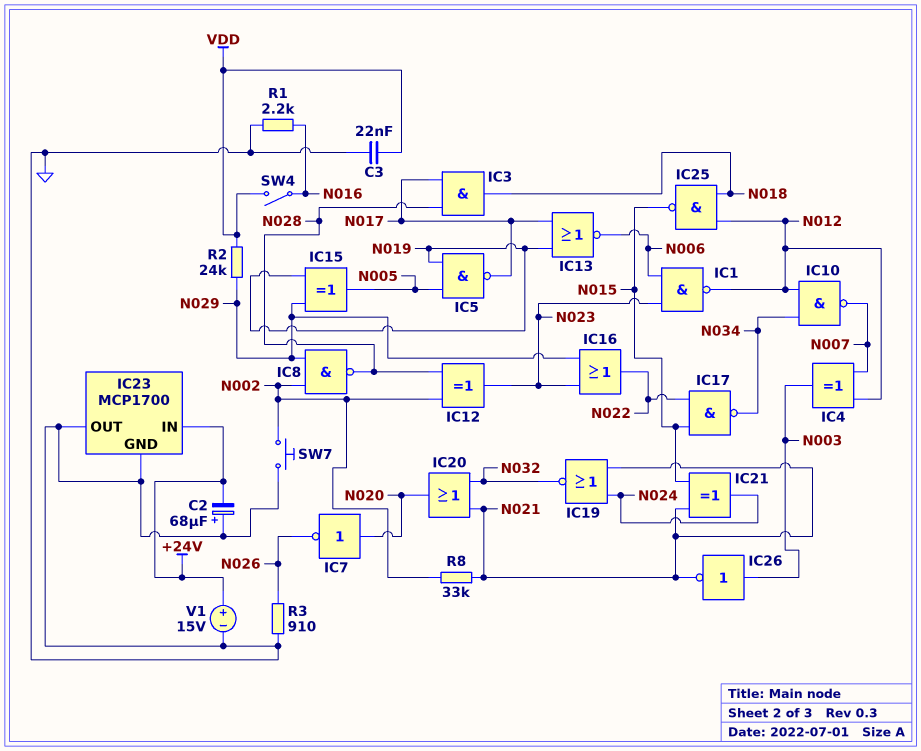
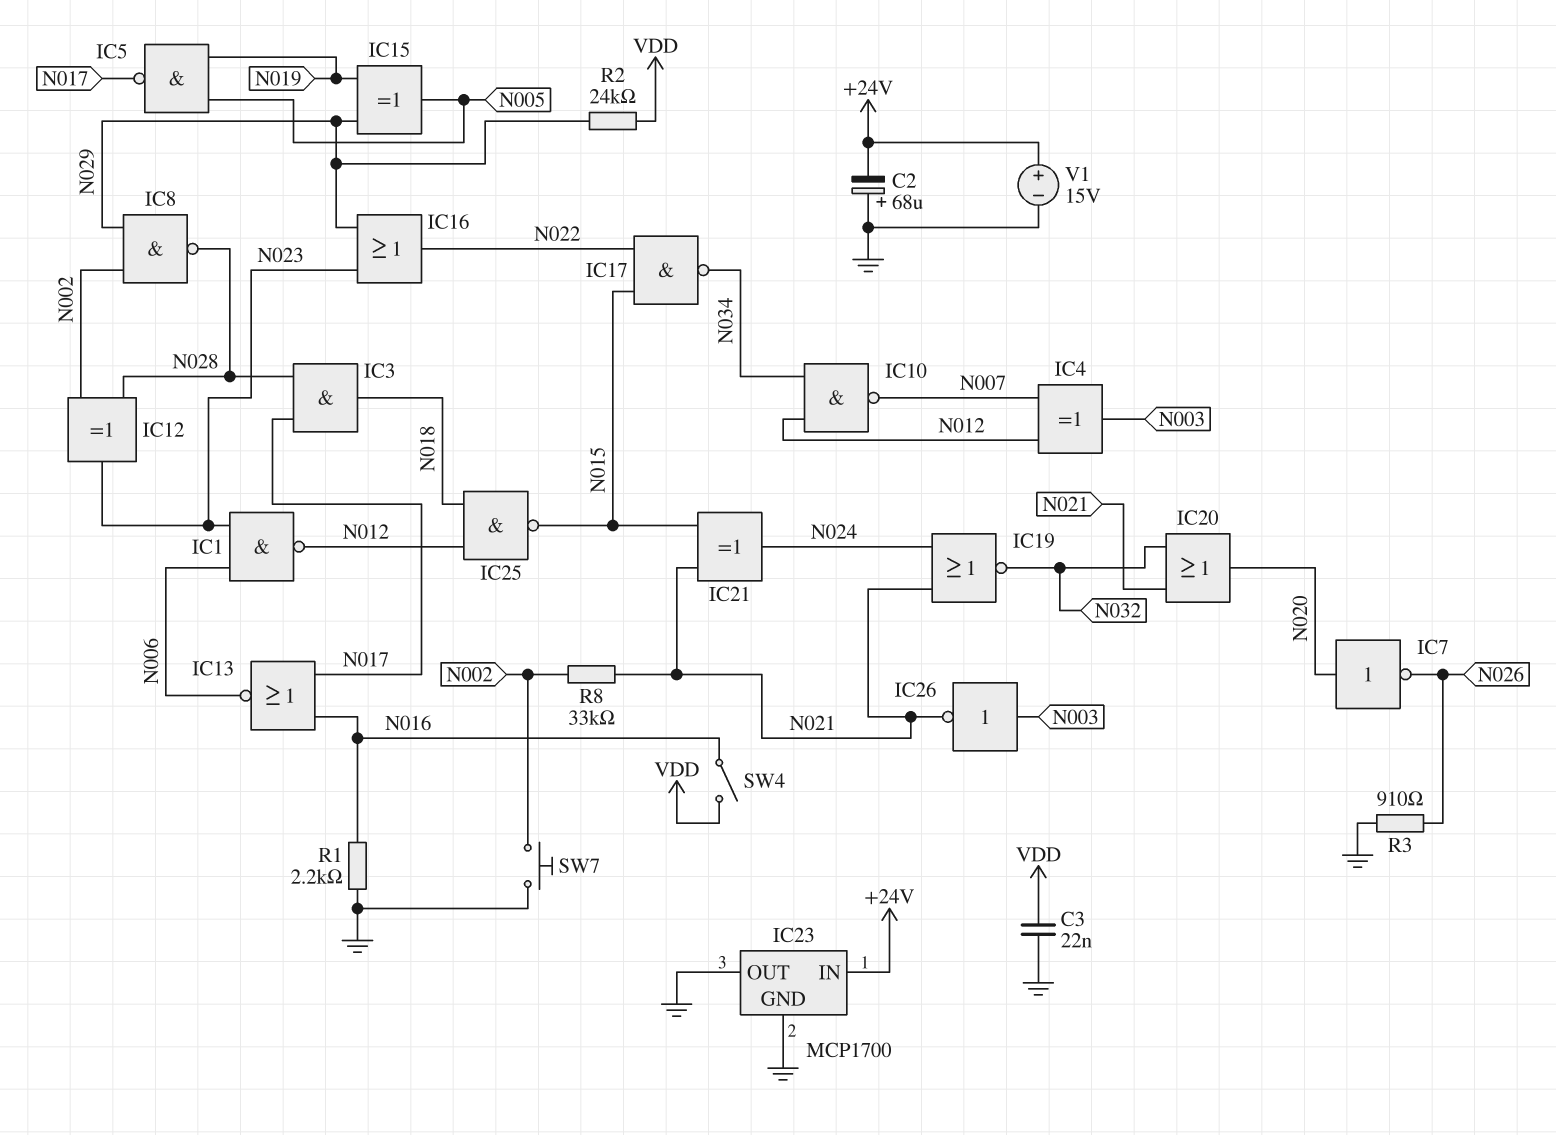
IC13: NOR (in N017, in N019, out N006) -> NOR (in N016, in N017, out N006)

